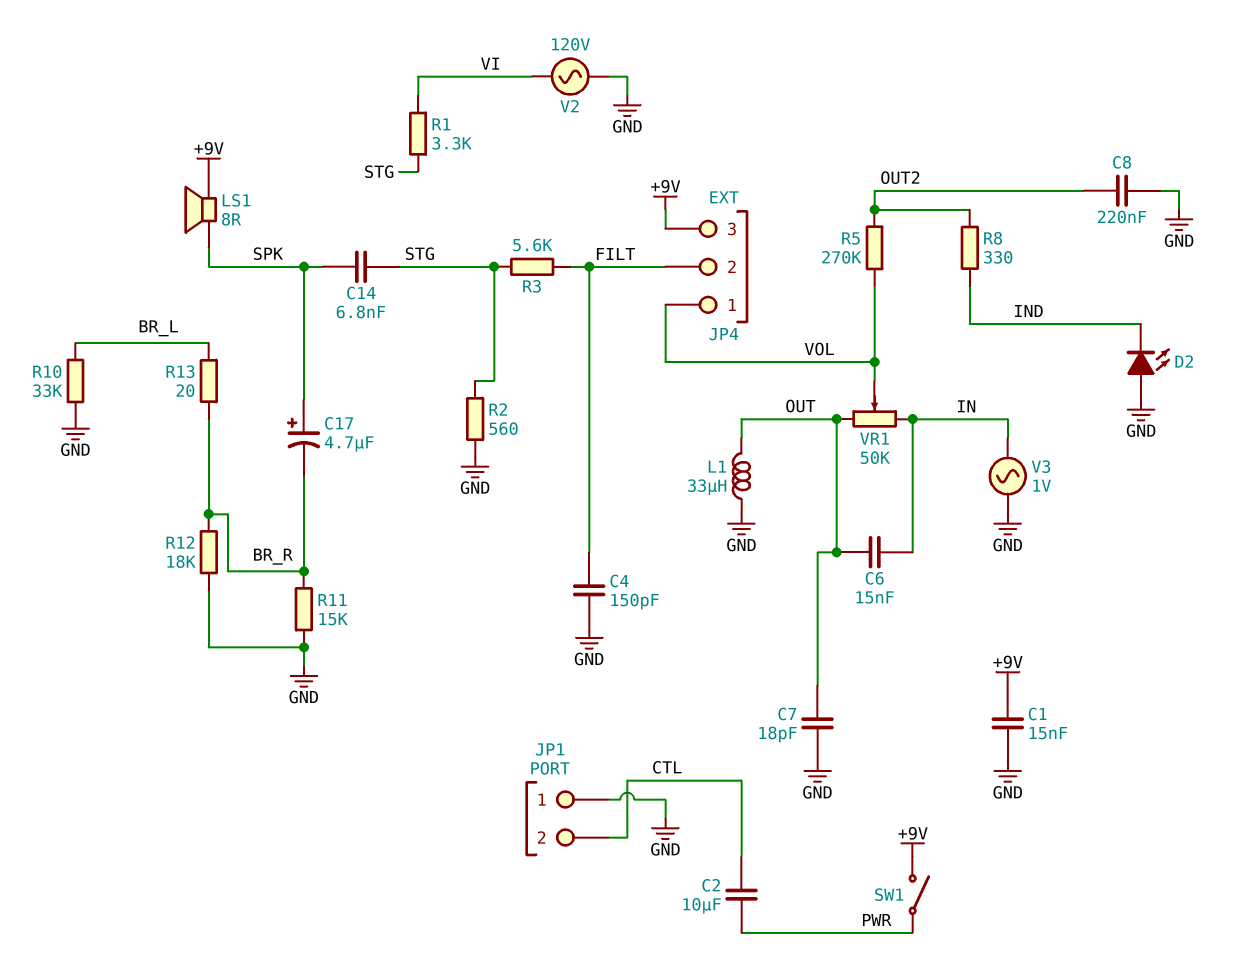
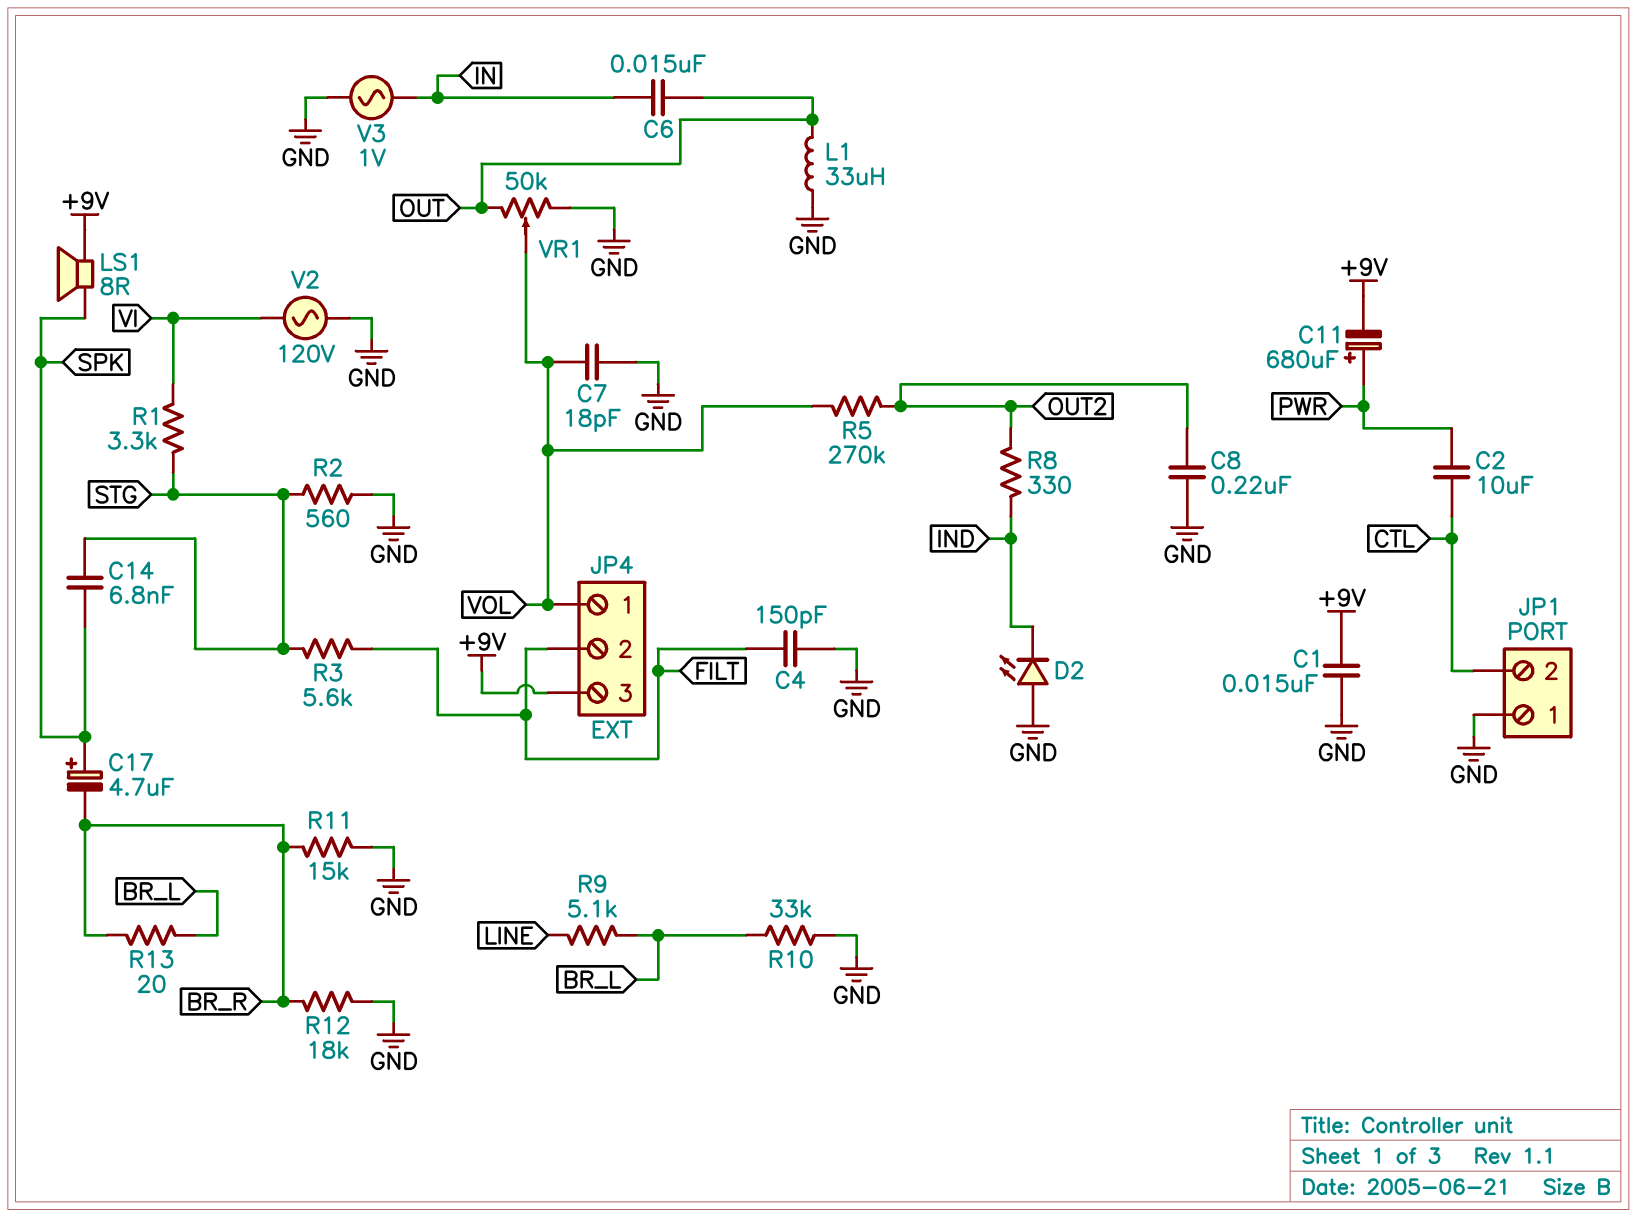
C7: 18pF (GND, OUT) -> 18pF (GND, VOL)
C11: none -> 680uF (plus PWR, minus +9V)
R9: none -> 5.1k (BR_L, LINE)
SW1: switch (+9V, PWR) -> none
VR1: 50k (IN, OUT, wiper VOL) -> 50k (GND, OUT, wiper VOL)

